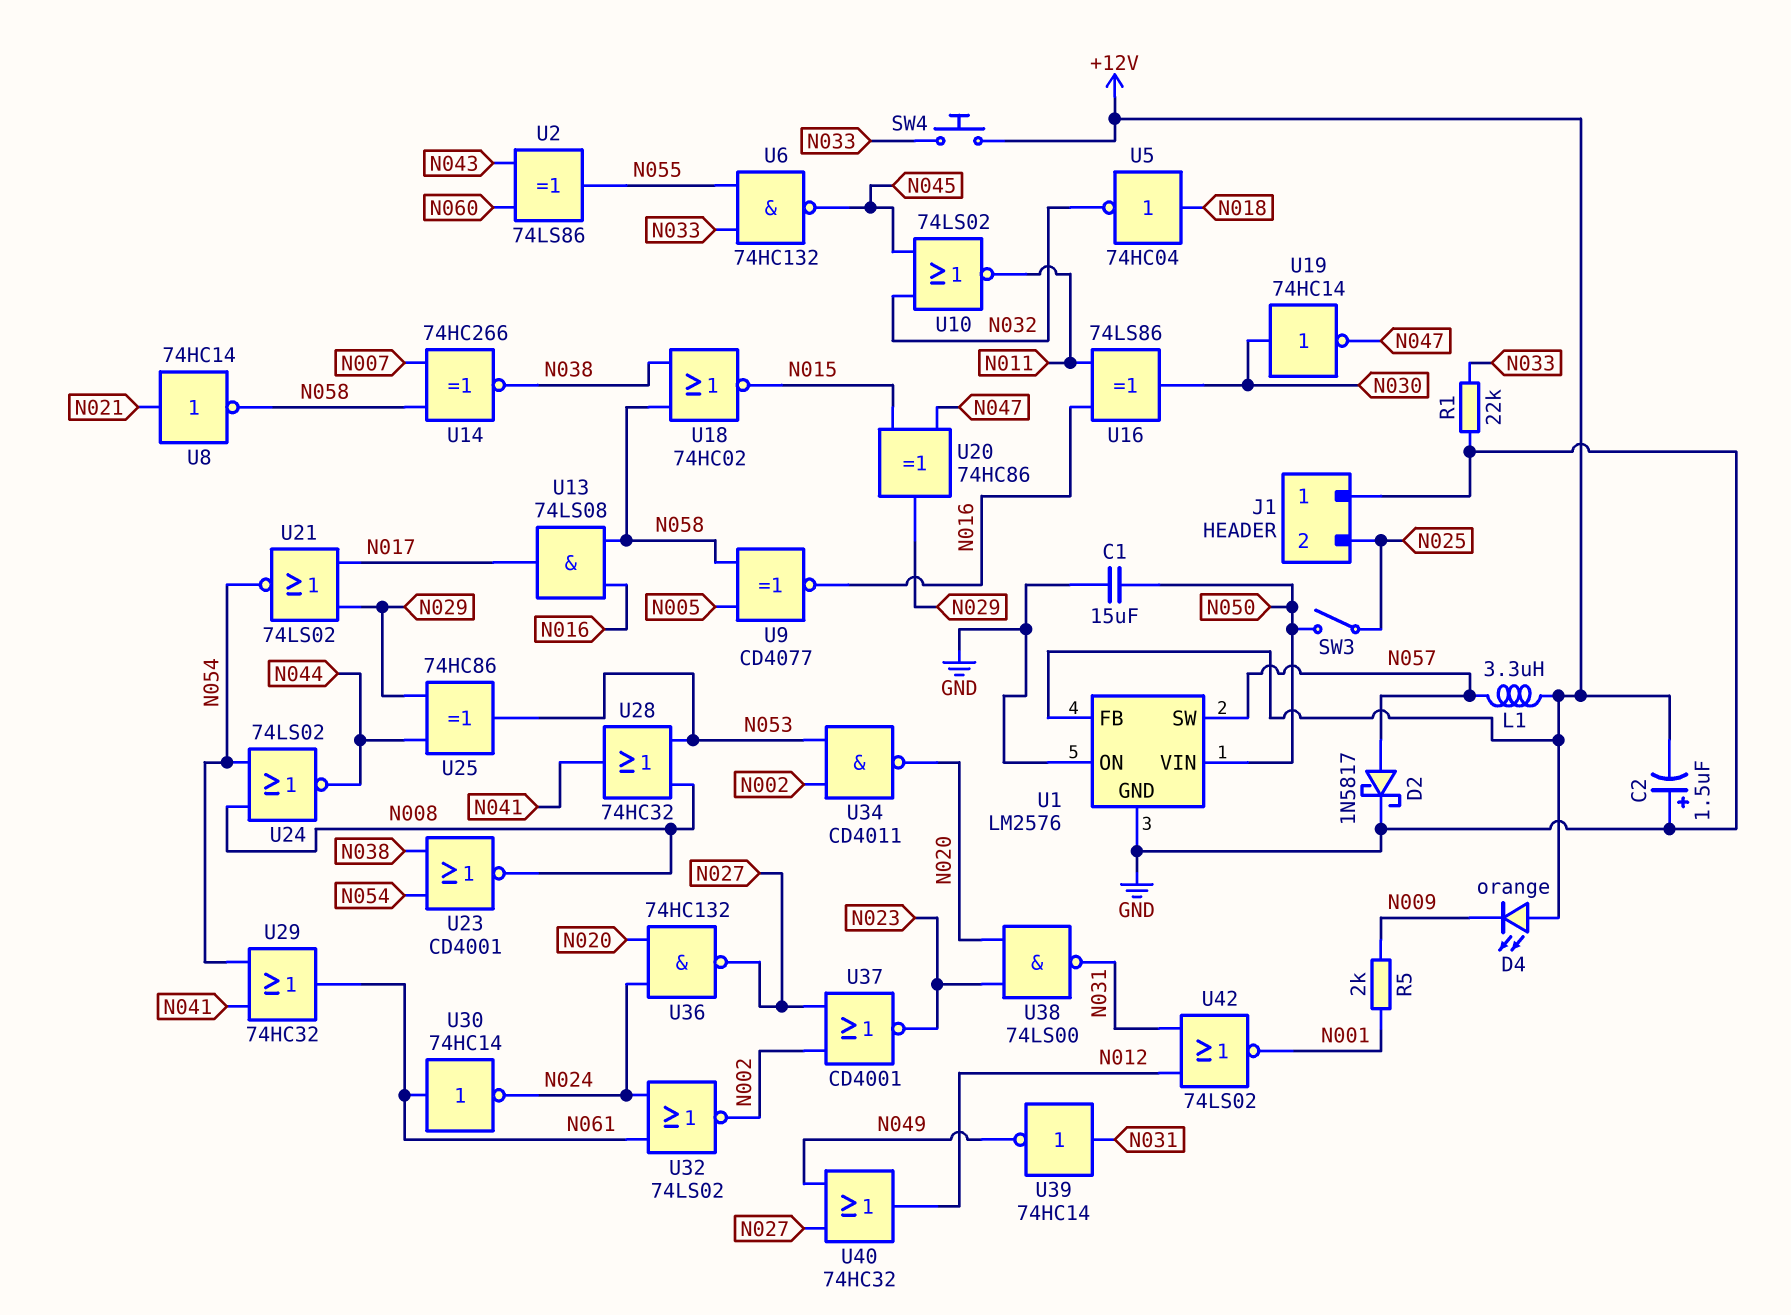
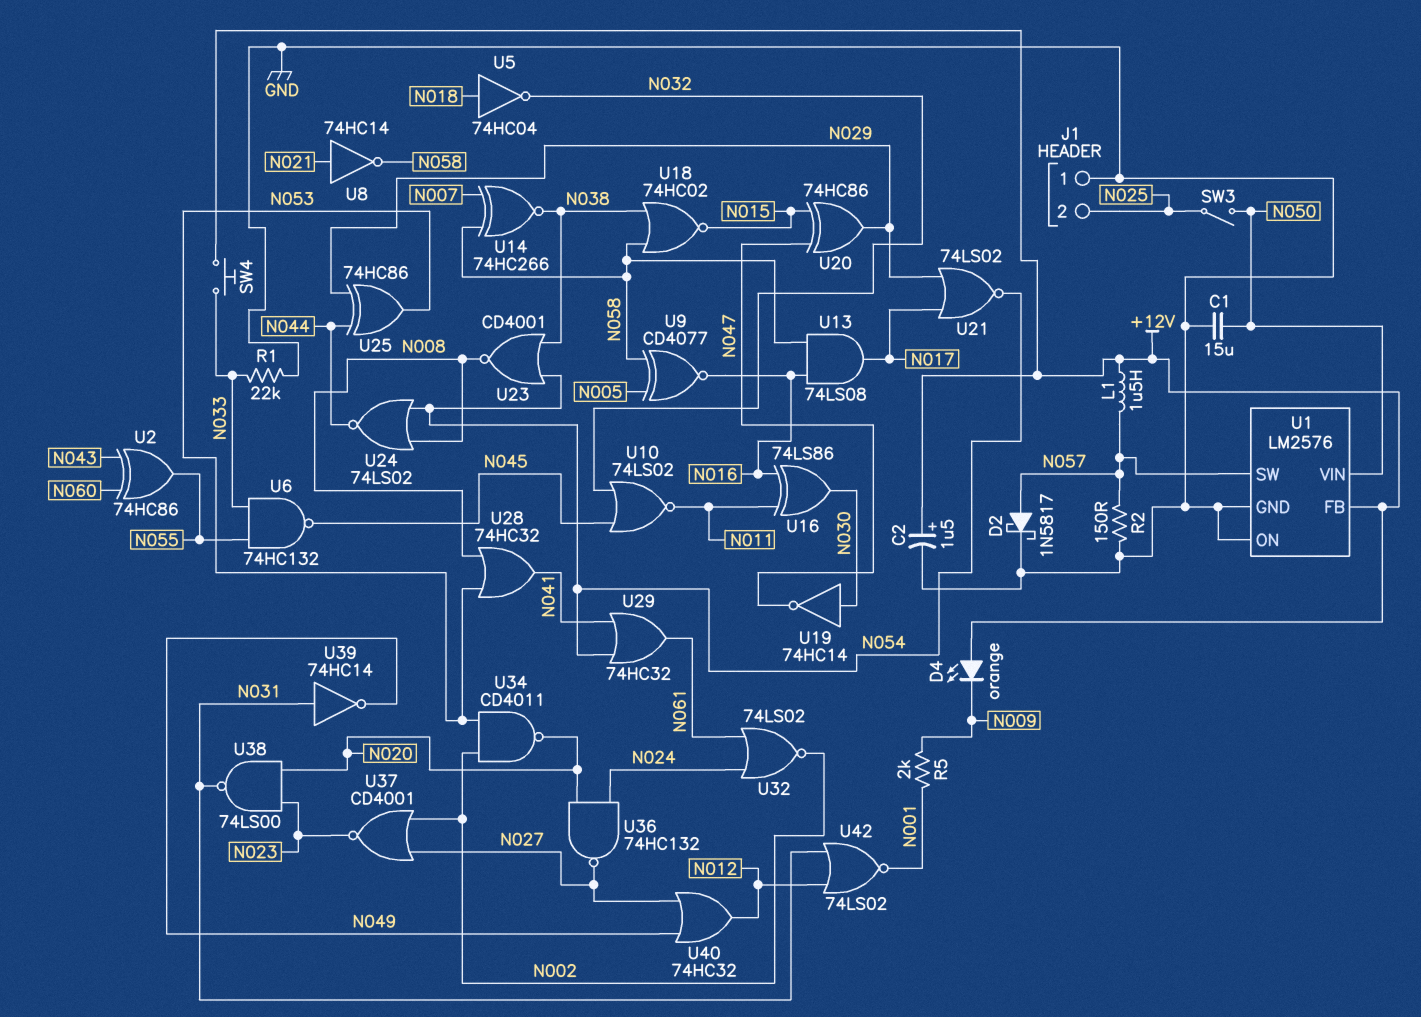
C2: 1.5uF (plus GND, minus +12V) -> 1.5uF (plus +12V, minus GND)
L1: 3.3uH (+12V, N057) -> 1.5uH (+12V, N057)
R2: none -> 150 (GND, N057)
U2: XOR 74LS86 (in N043, in N060, out N055) -> XOR 74HC86 (in N043, in N060, out N055)
U30: NOT 74HC14 (in N061, out N024) -> none

